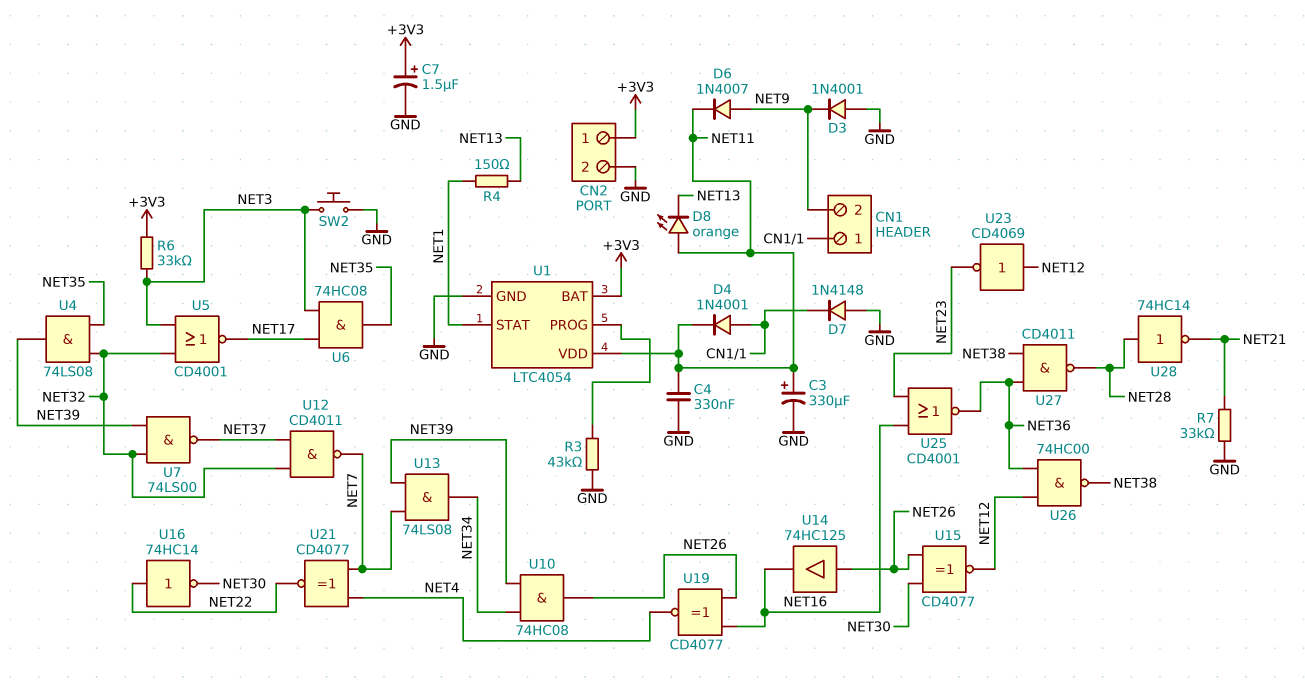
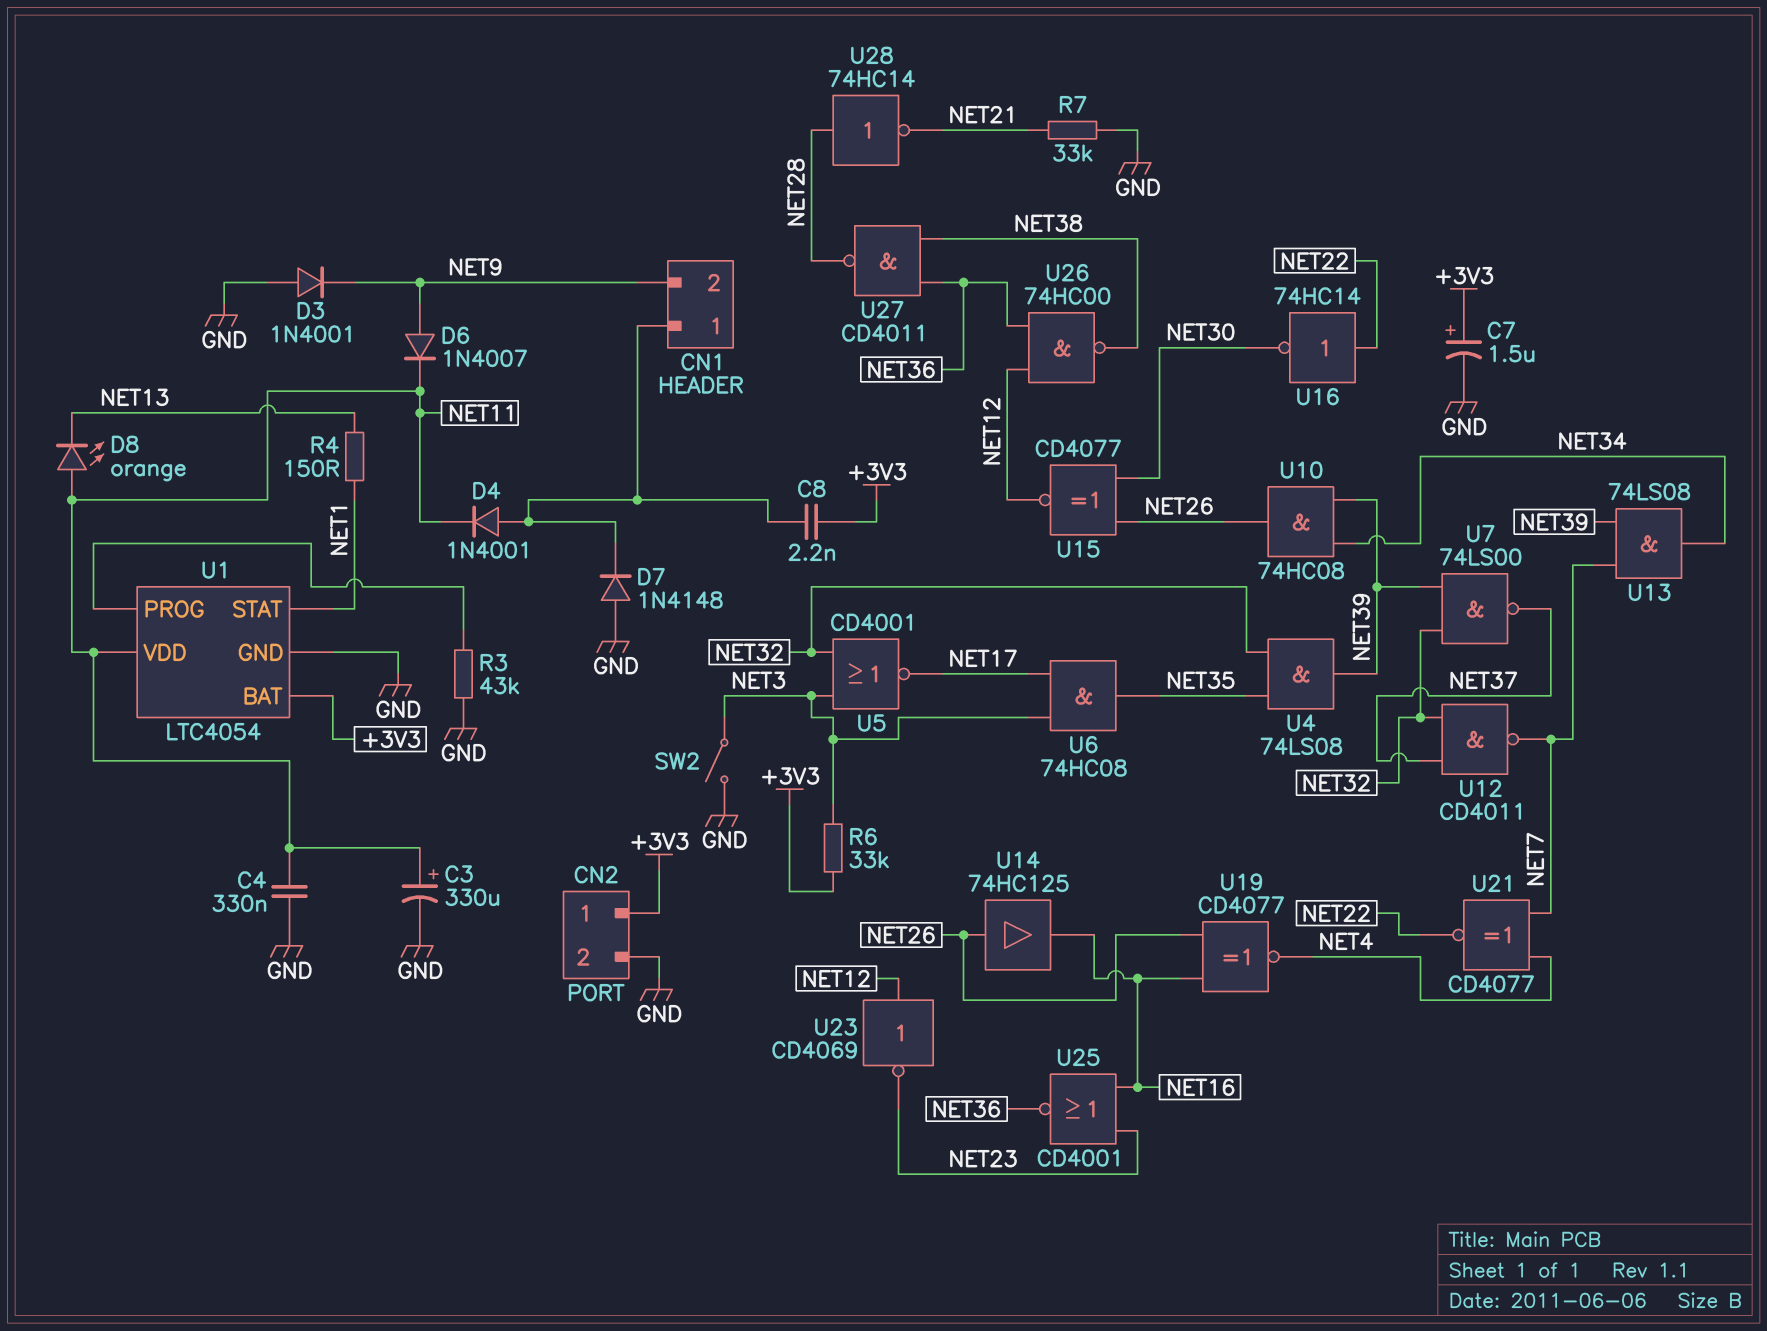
C8: none -> 2.2nF (+3V3, CN1/1)
SW2: button (GND, NET3) -> switch (GND, NET3)

